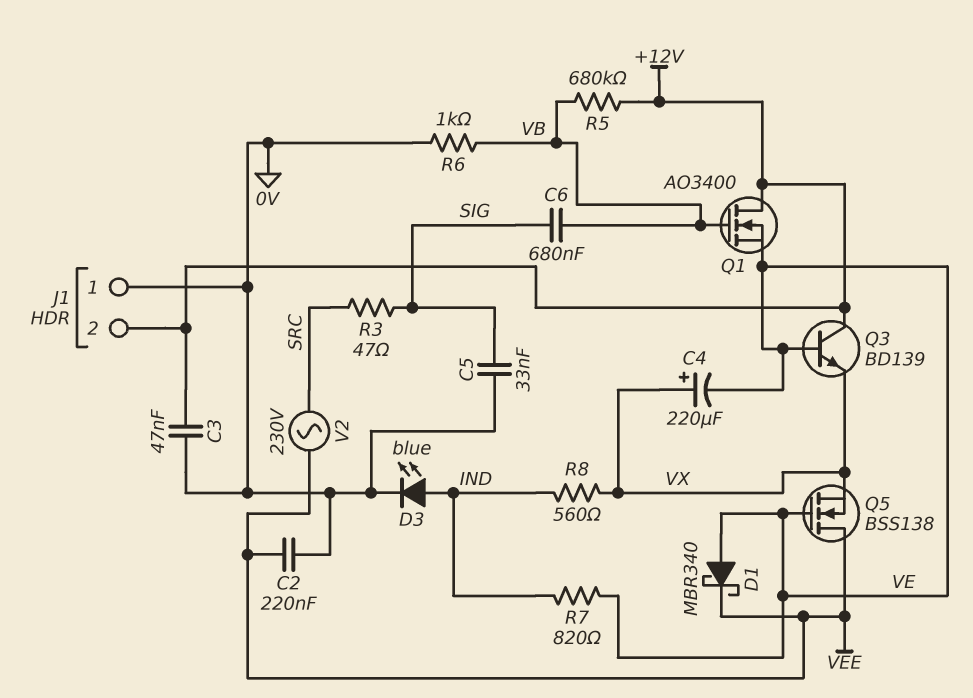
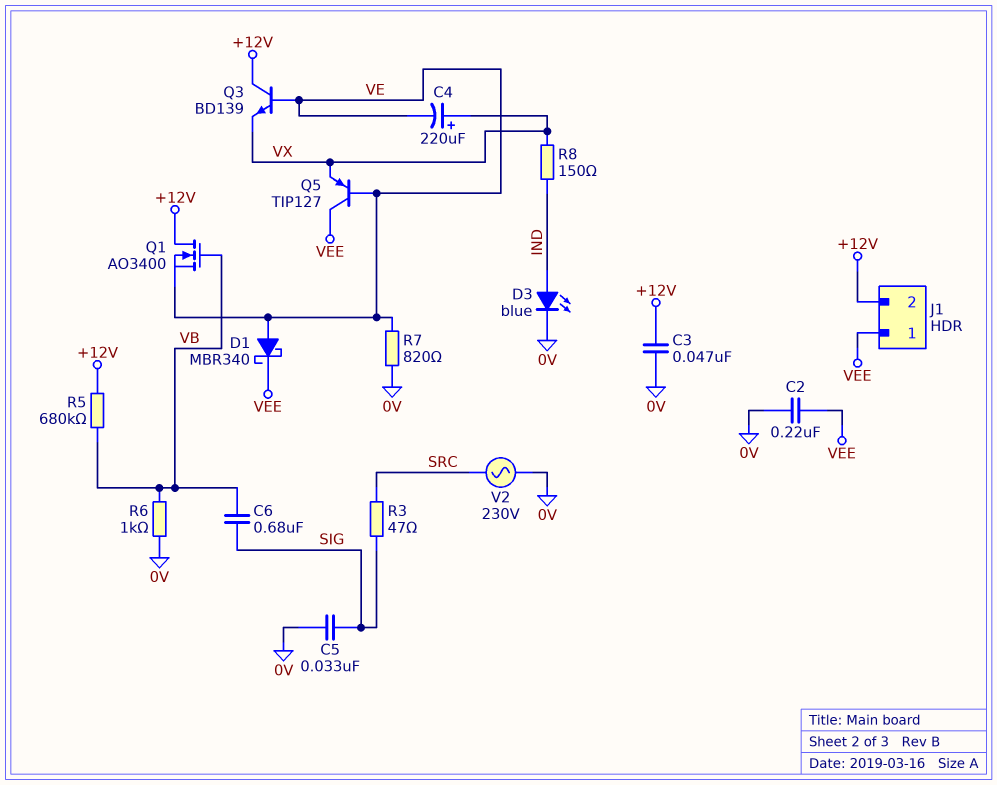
J1 pin 1: 0V -> VEE
Q5: NMOS BSS138 (G VE, D VEE, S VX) -> PNP TIP127 (B VE, C VEE, E VX)
R7: 820 (IND, VE) -> 820 (0V, VE)
R8: 560 (IND, VX) -> 150 (IND, VX)
V2: AC 230V (SRC, VEE) -> AC 230V (0V, SRC)

